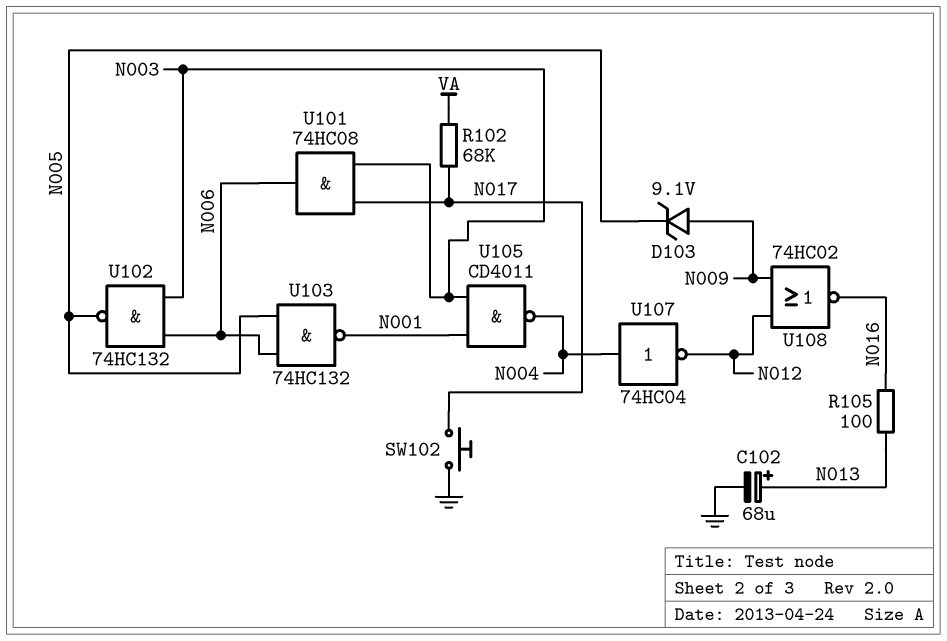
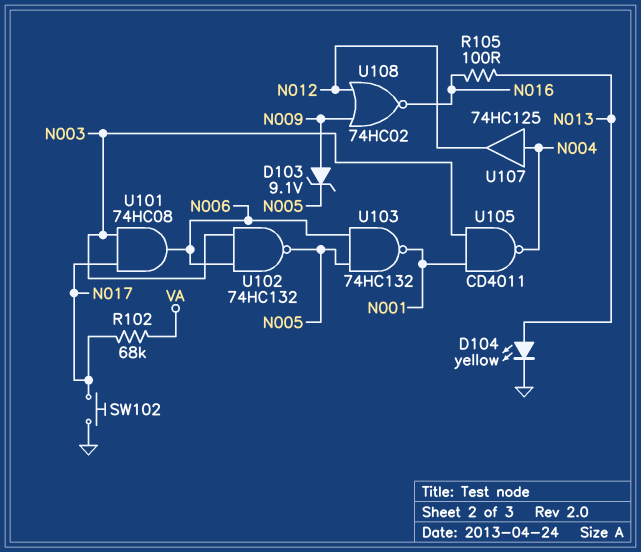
C102: 68uF (plus N013, minus GND) -> none
D104: none -> LED yellow (A N013, K GND)
U107: NOT 74HC04 (in N004, out N012) -> buffer 74HC125 (in N004, out N012)

